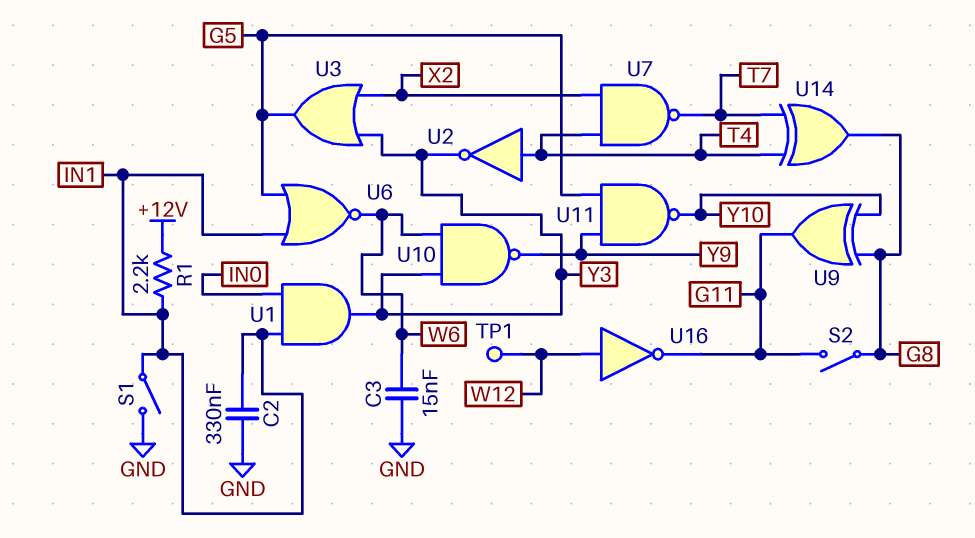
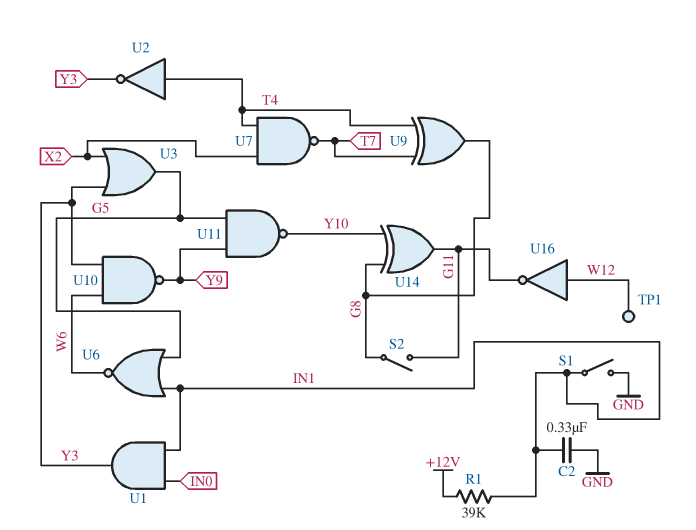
C3: 15nF (GND, W6) -> none
R1: 2.2k (+12V, IN1) -> 39k (+12V, IN1)
U9: XOR (in G8, in Y10, out G11) -> XOR (in T4, in T7, out G8)
U14: XOR (in T4, in T7, out G8) -> XOR (in G8, in Y10, out G11)

